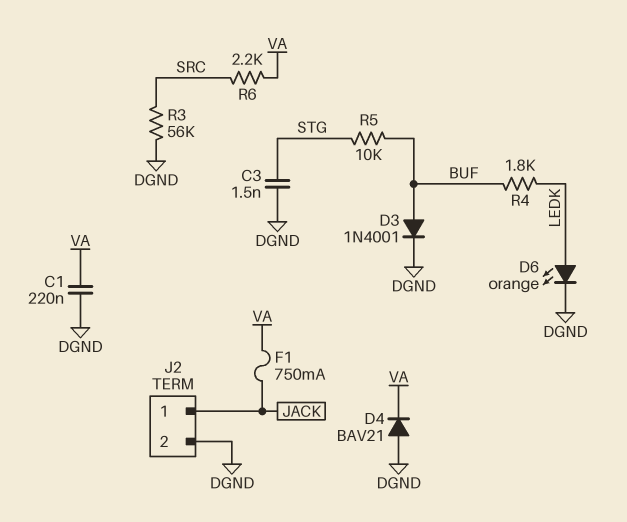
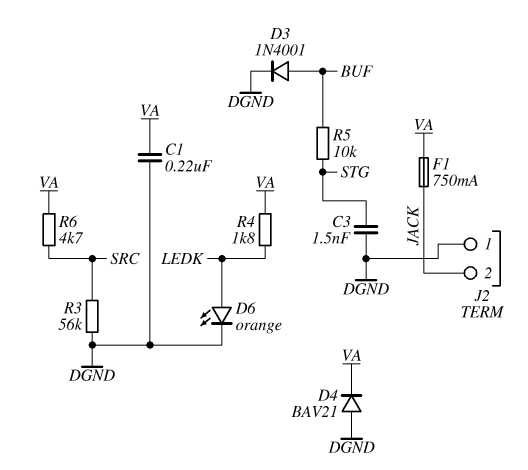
J2 pin 1: JACK -> DGND
J2 pin 2: DGND -> JACK
R4: 1.8k (BUF, LEDK) -> 1.8k (LEDK, VA)
R6: 2.2k (SRC, VA) -> 4.7k (SRC, VA)

